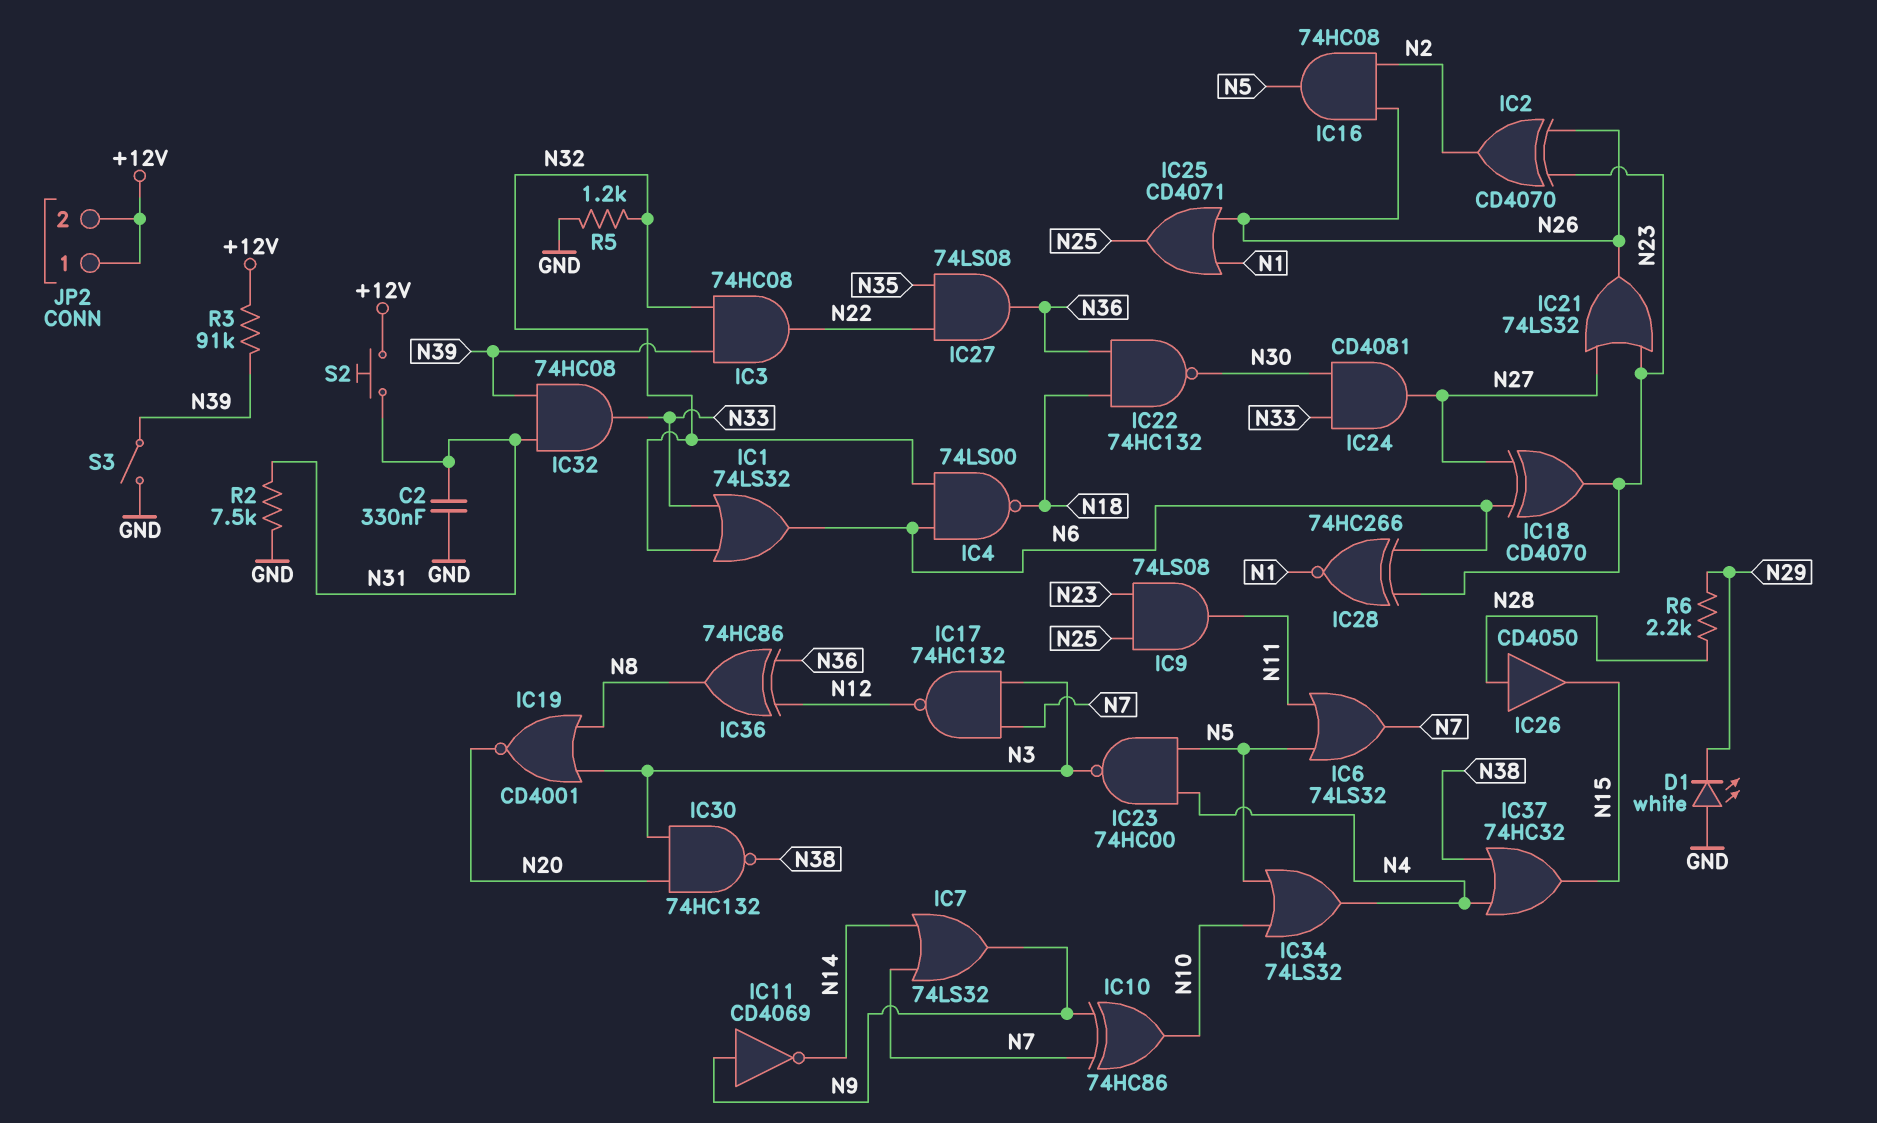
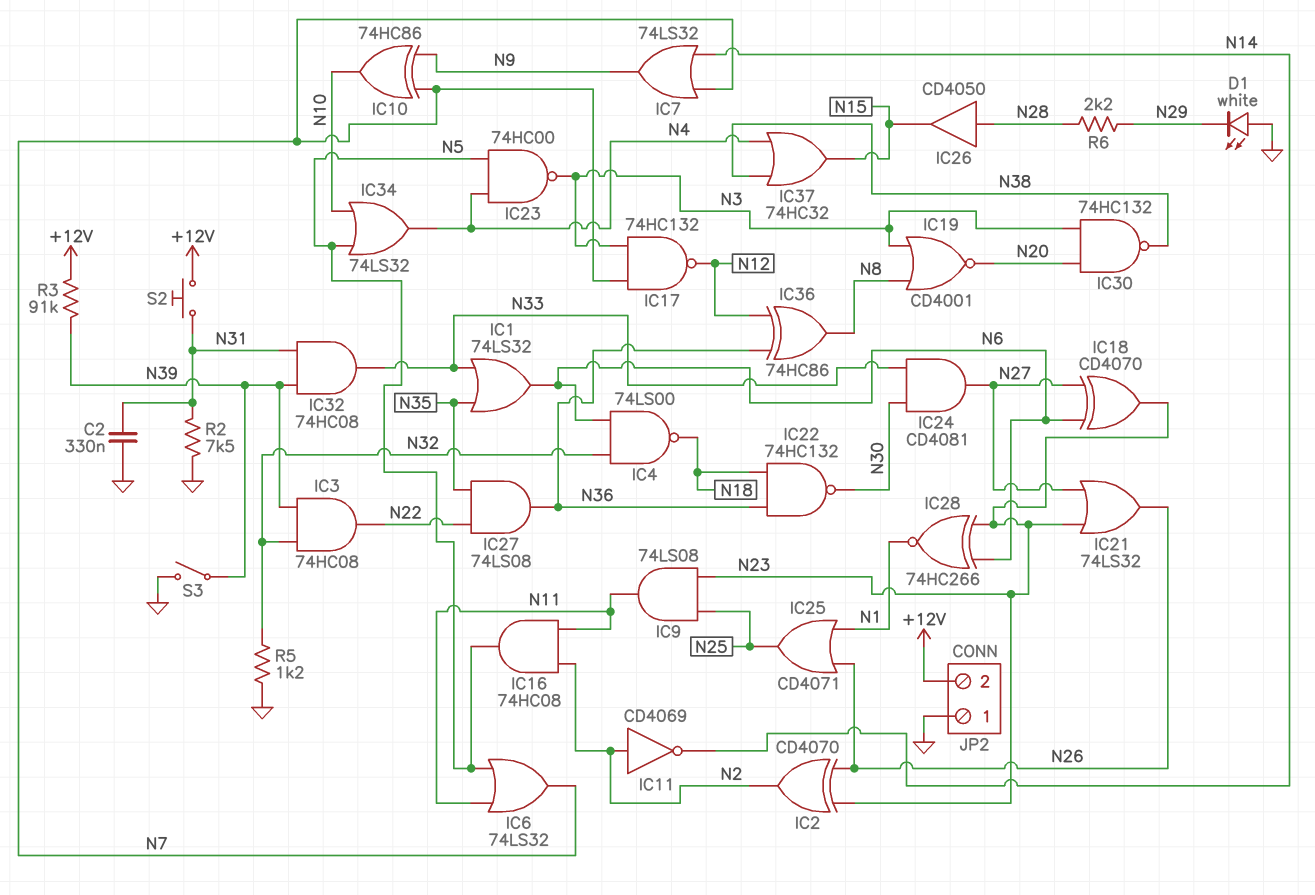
IC1: OR 74LS32 (in N32, in N33, out N6) -> OR 74LS32 (in N33, in N35, out N6)
IC11: NOT CD4069 (in N9, out N14) -> NOT CD4069 (in N2, out N14)
IC16: AND 74HC08 (in N2, in N26, out N5) -> AND 74HC08 (in N2, in N11, out N5)
JP2 pin 1: +12V -> GND

